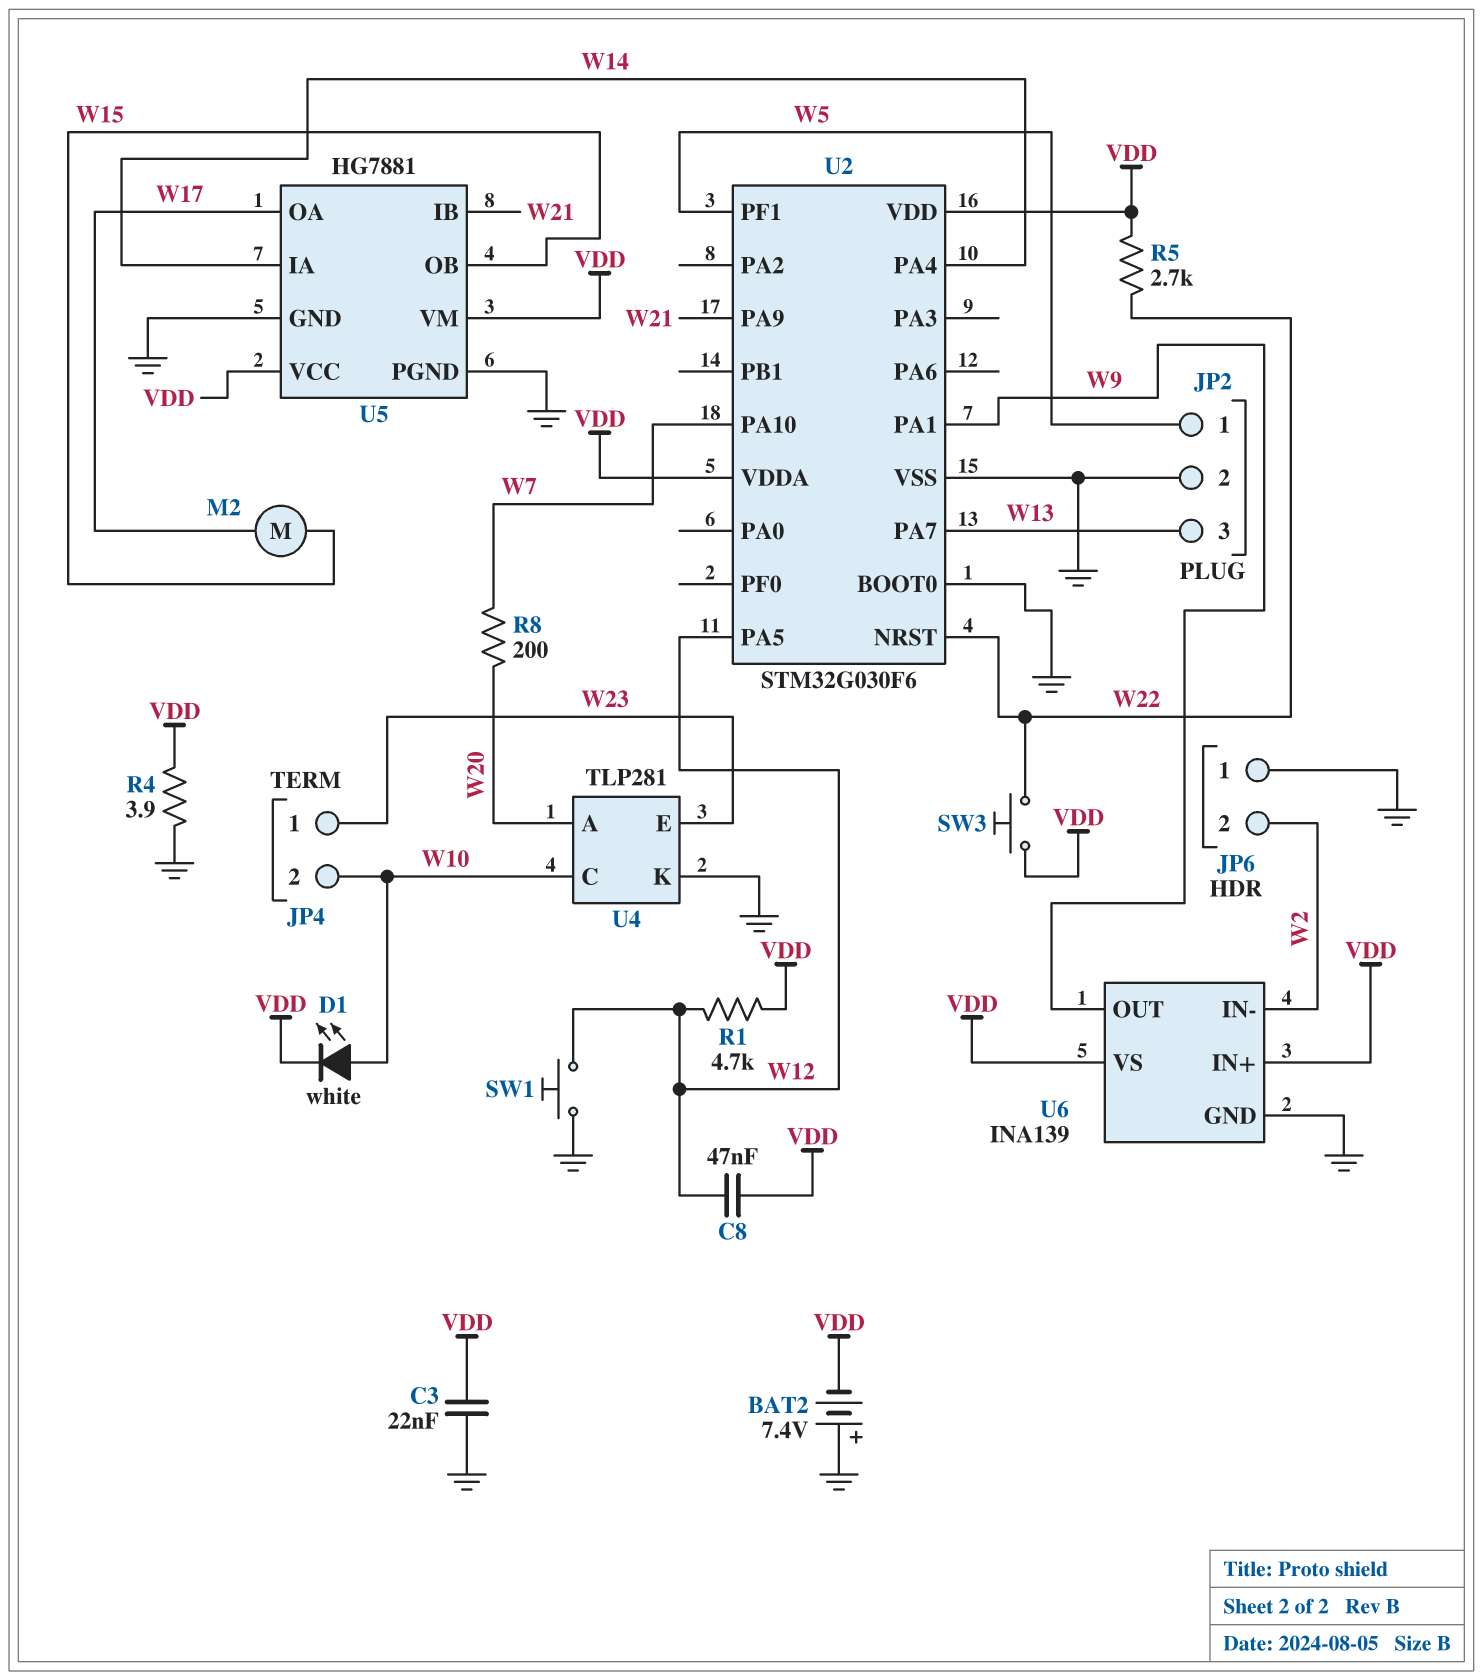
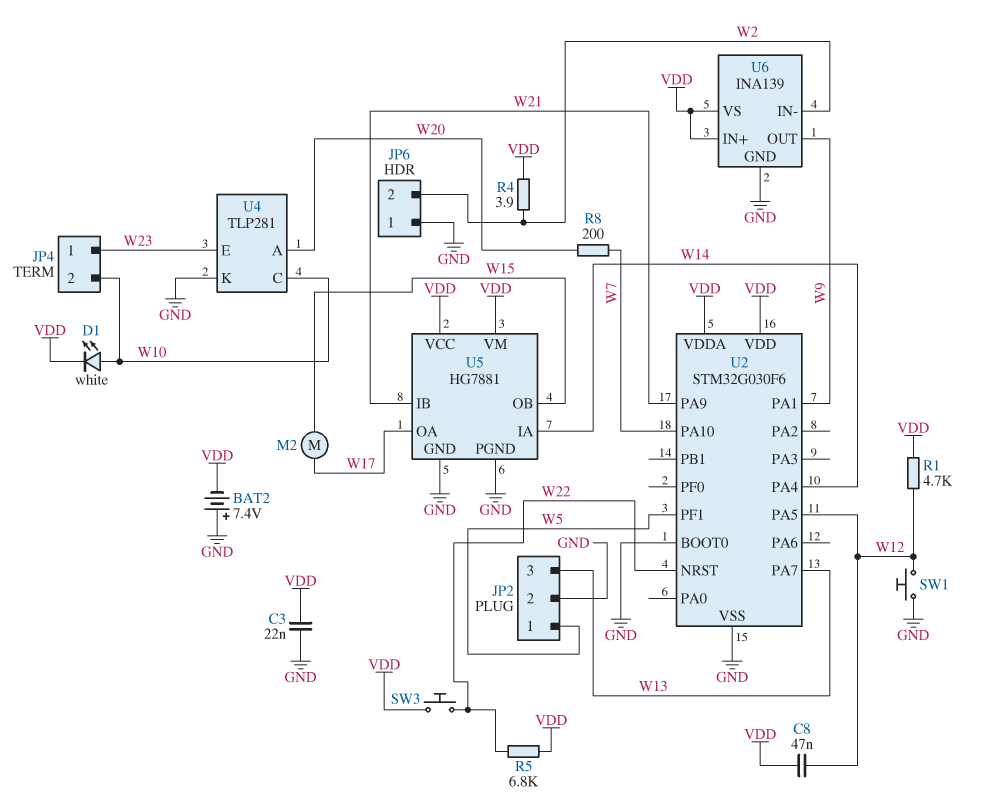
R4: 3.9 (GND, VDD) -> 3.9 (VDD, W2)
R5: 2.7k (VDD, W22) -> 6.8k (VDD, W22)

